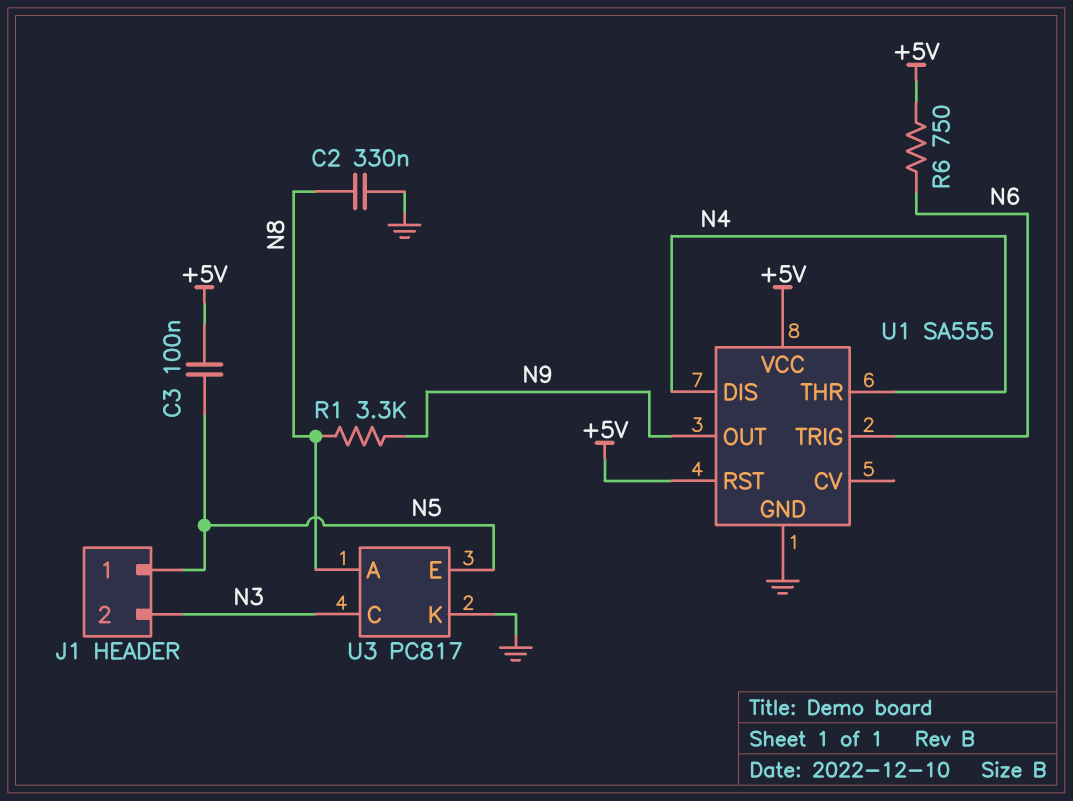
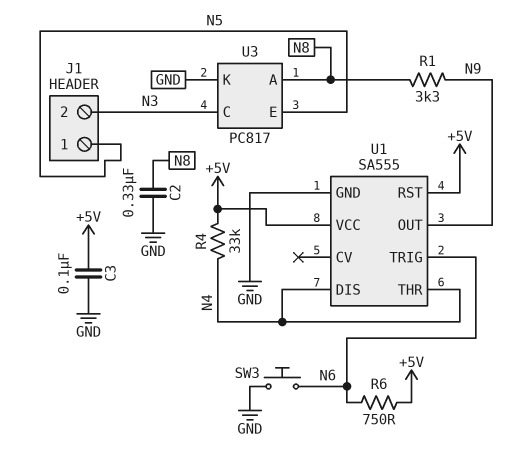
C3: 100nF (+5V, N5) -> 100nF (+5V, GND)
R4: none -> 33k (+5V, N4)
SW3: none -> button (GND, N6)

